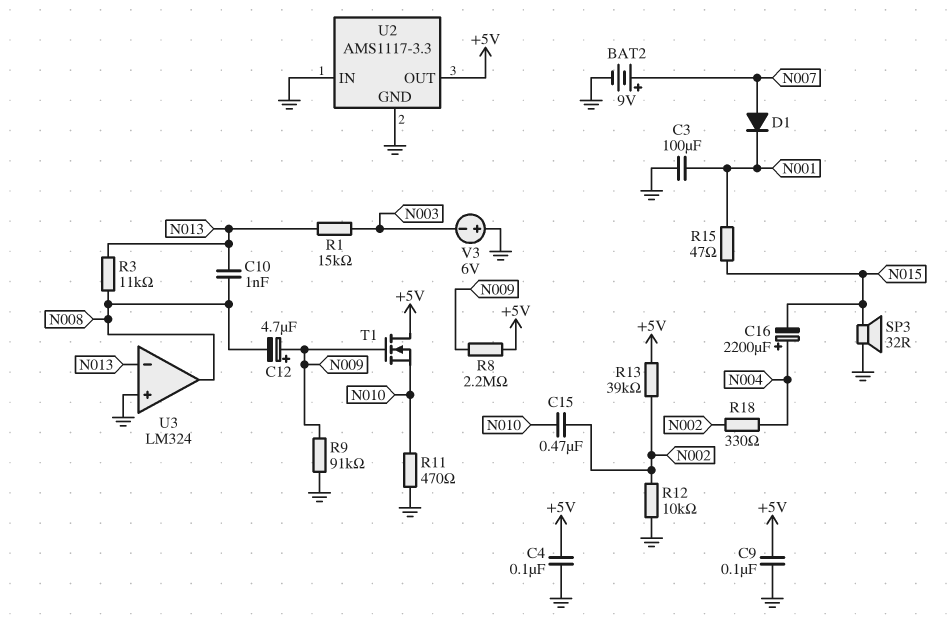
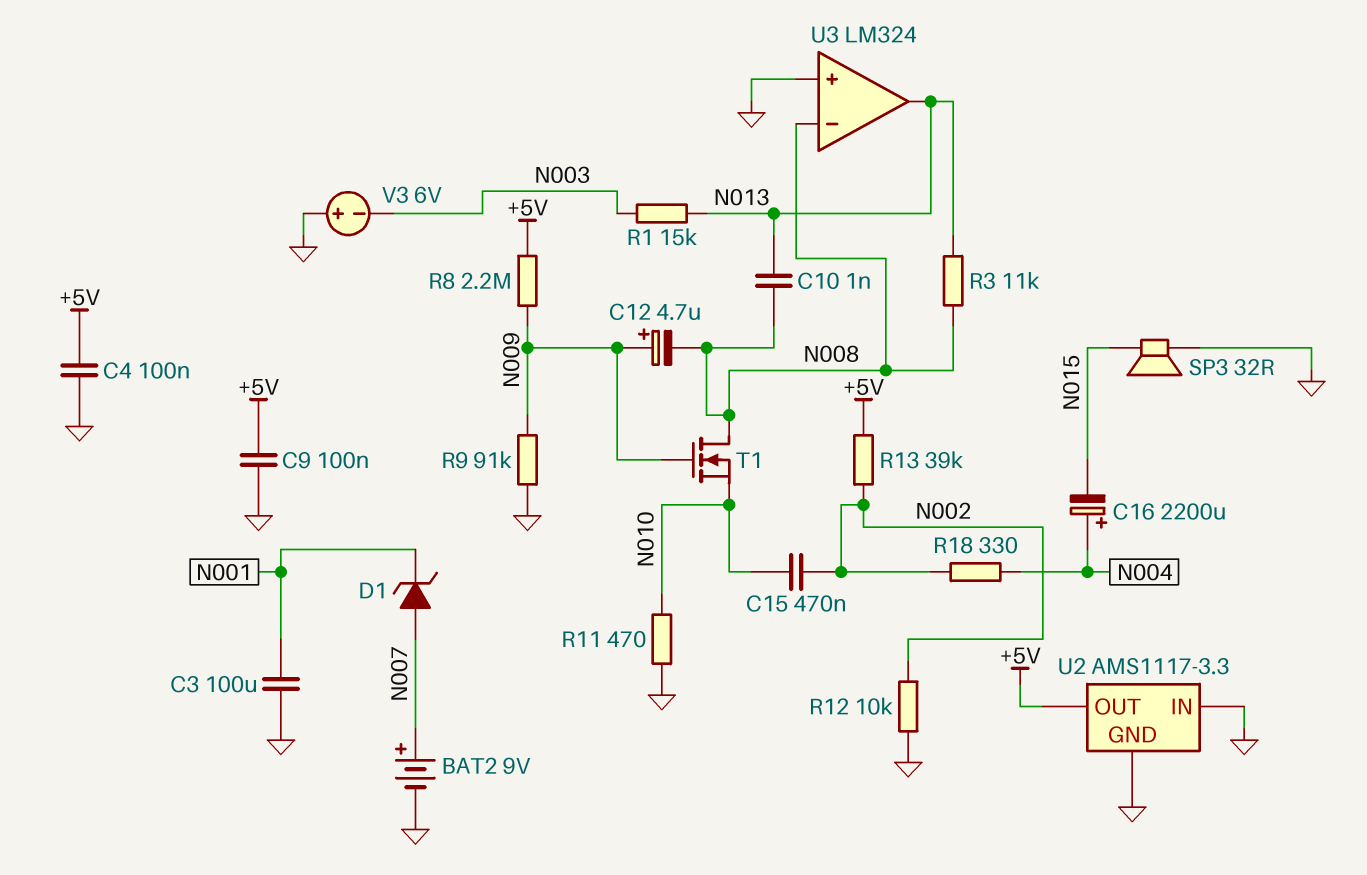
D1: diode (A N007, K N001) -> zener (A N007, K N001)
R15: 47 (N001, N015) -> none
T1: NMOS (G N009, D +5V, S N010) -> NMOS (G N009, D N008, S N010)
U3 pin in-: N013 -> N008
U3 pin out: N008 -> N013

